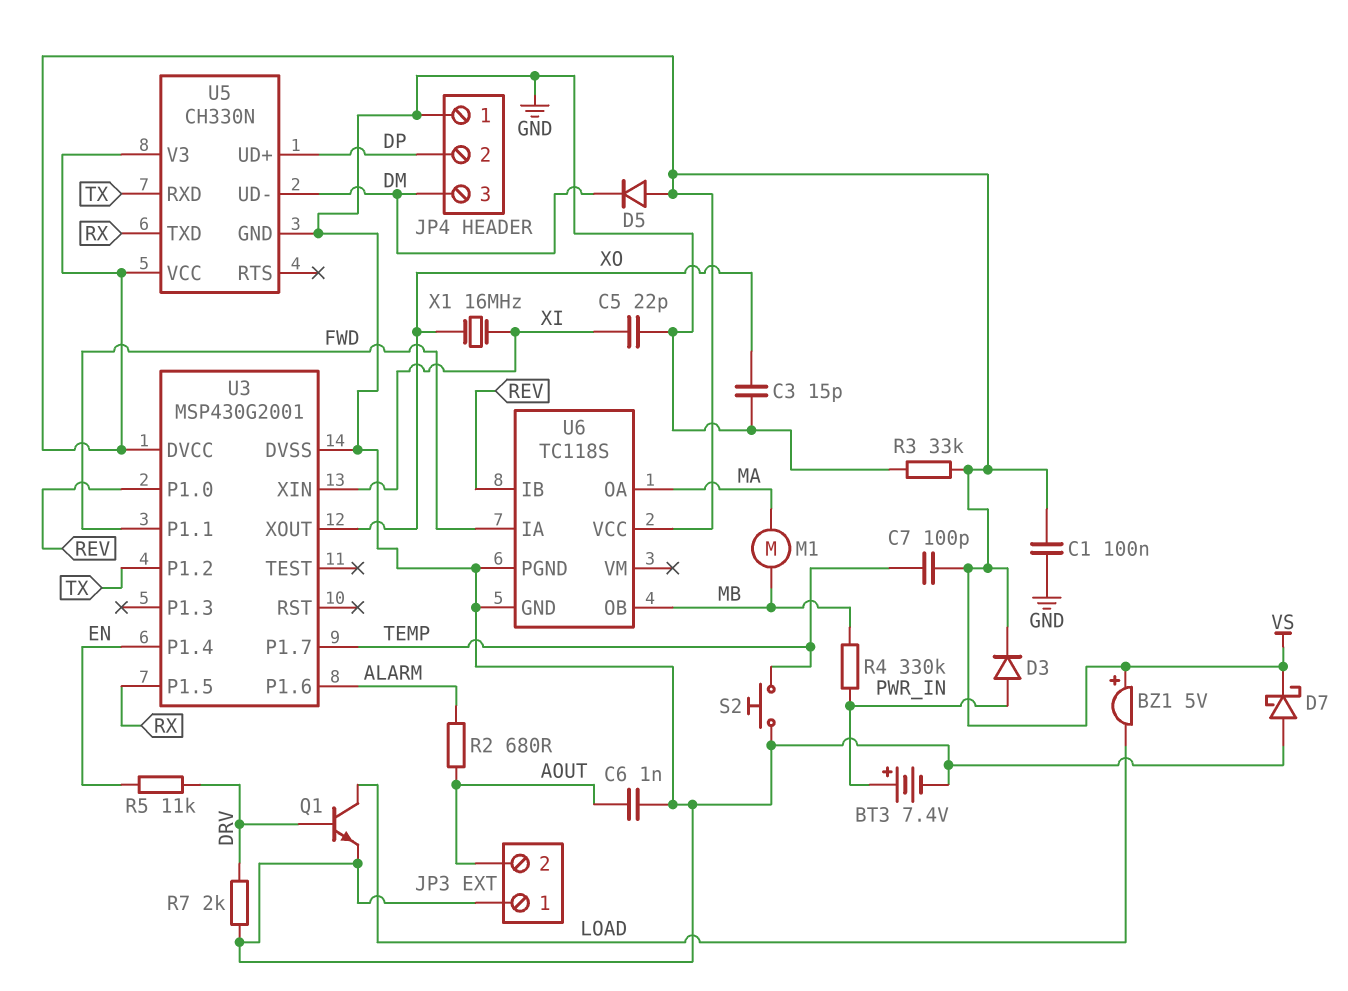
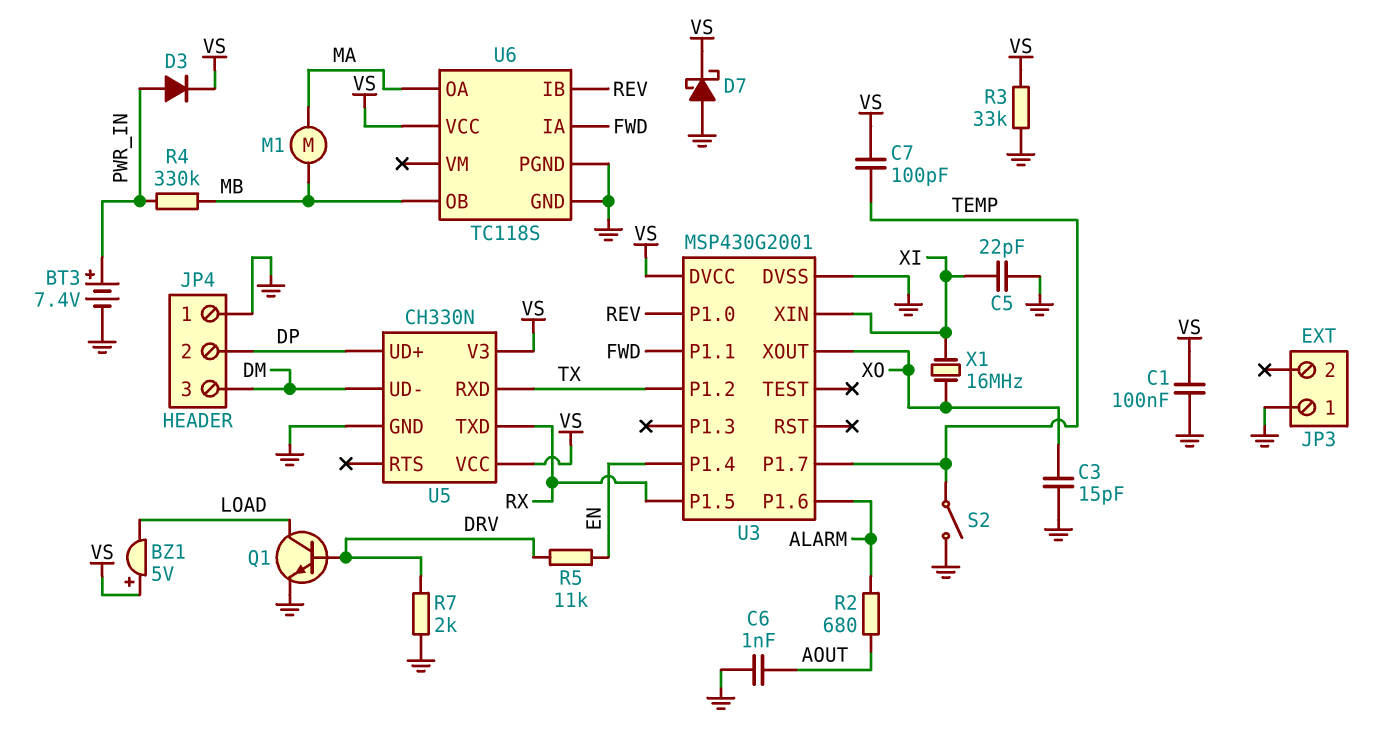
D5: diode (A VS, K DM) -> none
JP3 pin 2: AOUT -> none
S2: button (GND, TEMP) -> switch (GND, TEMP)

